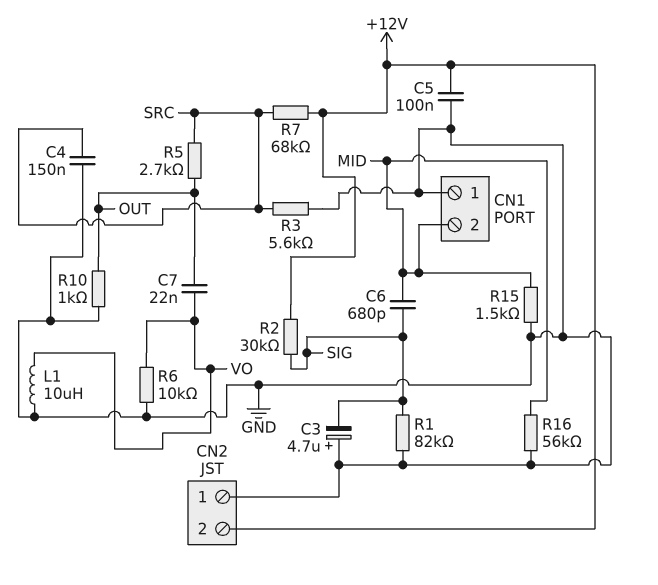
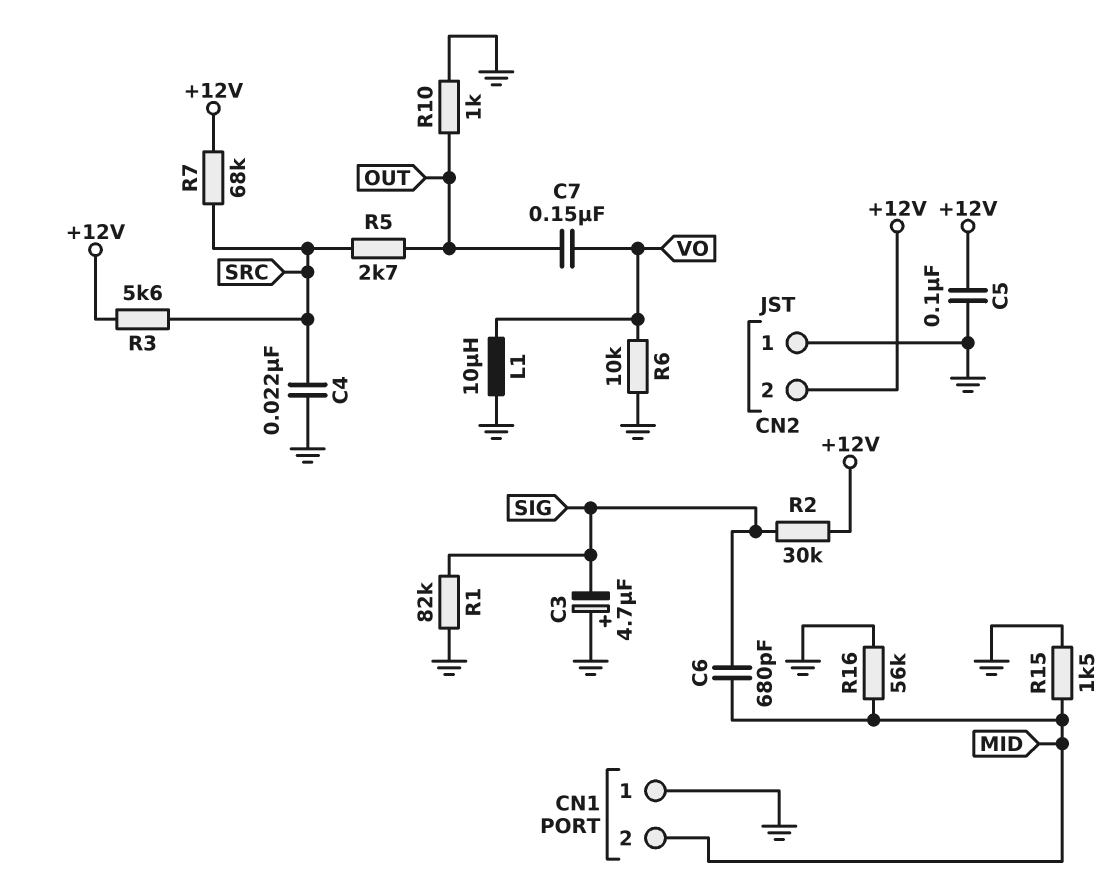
C4: 150nF (GND, SRC) -> 22nF (GND, SRC)
C7: 22nF (OUT, VO) -> 150nF (OUT, VO)
R3: 5.6k (GND, SRC) -> 5.6k (+12V, SRC)

